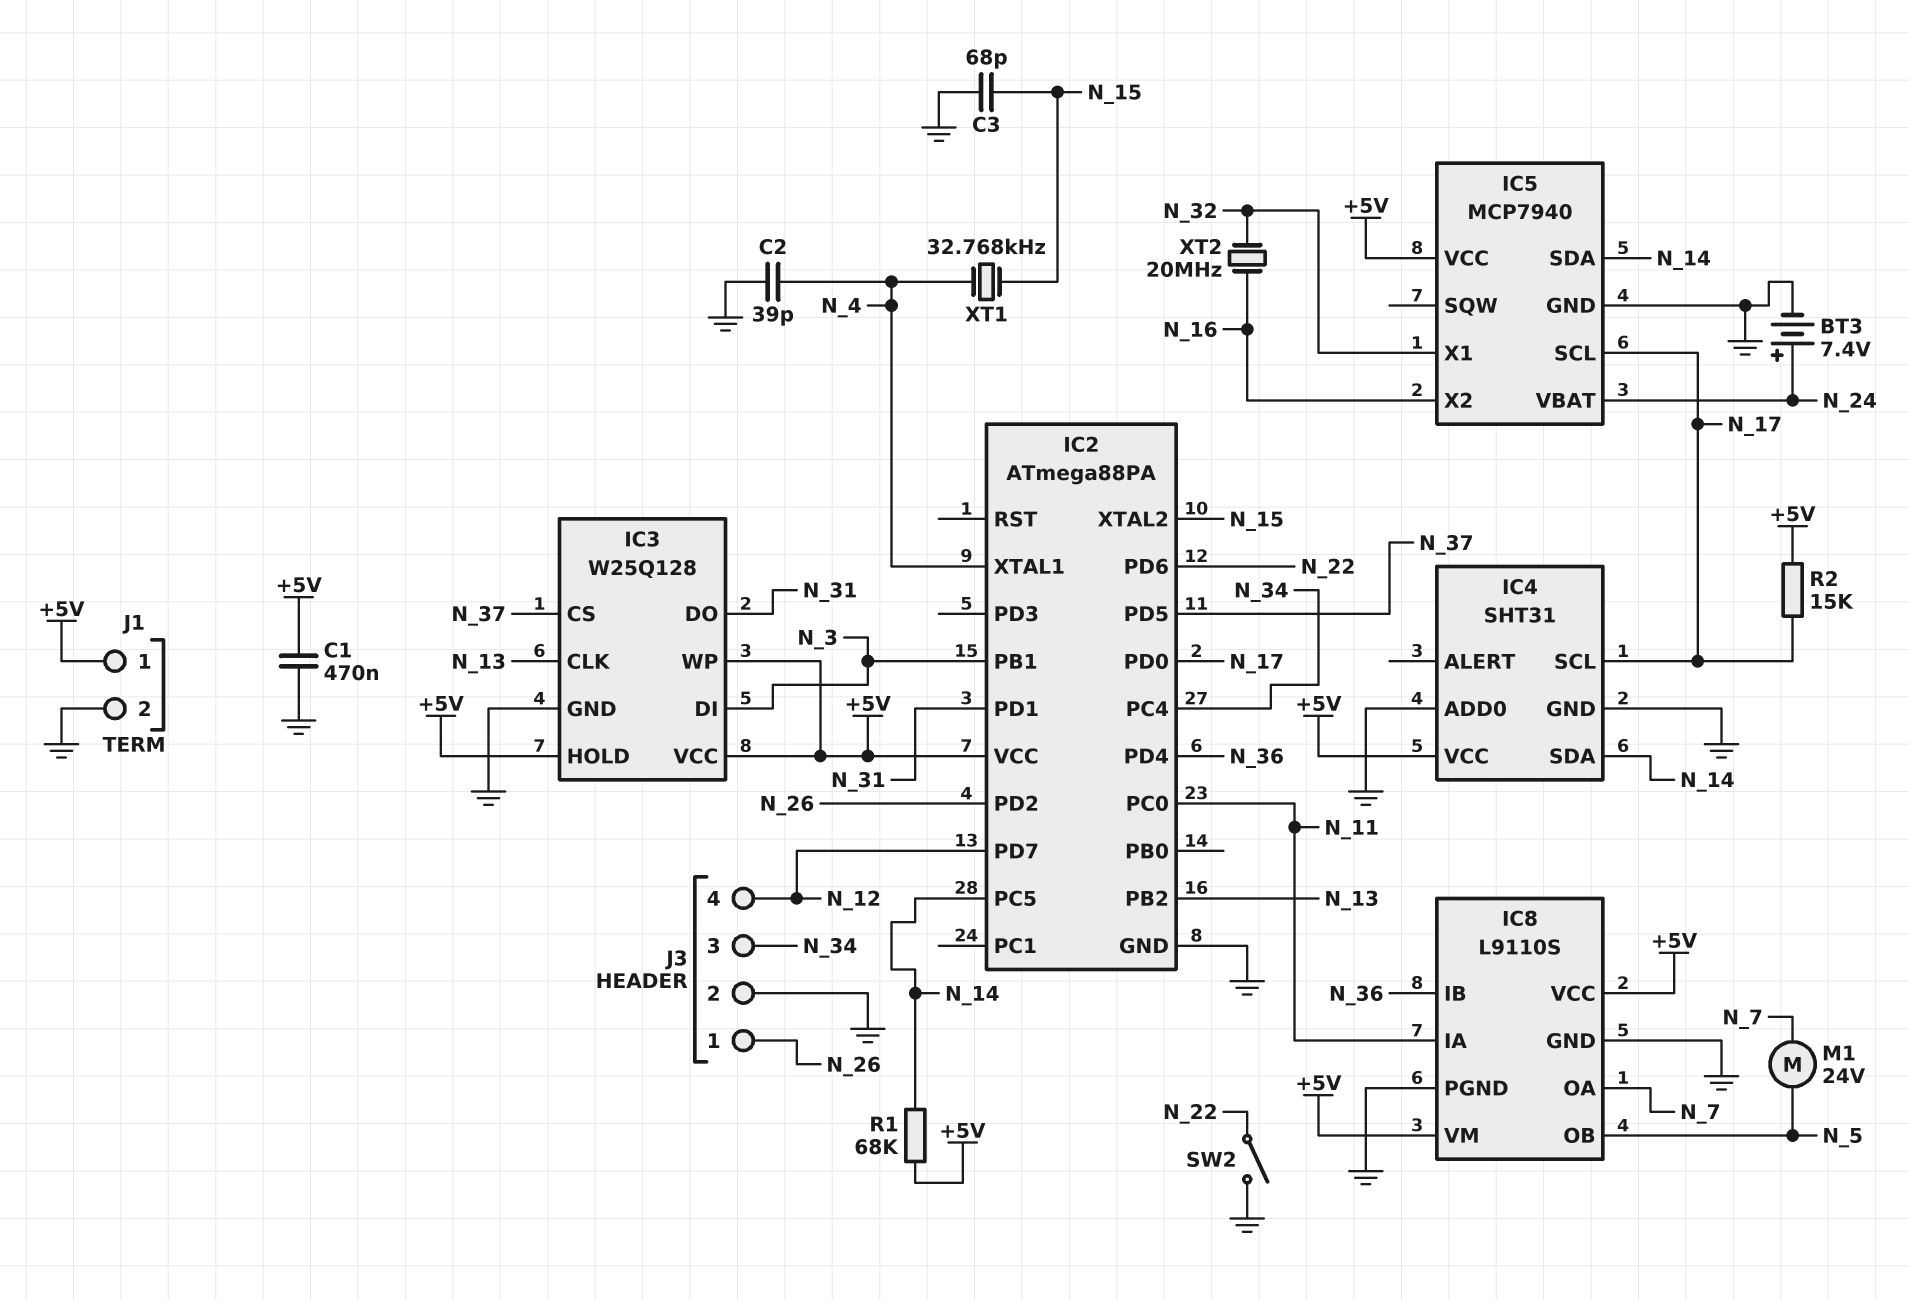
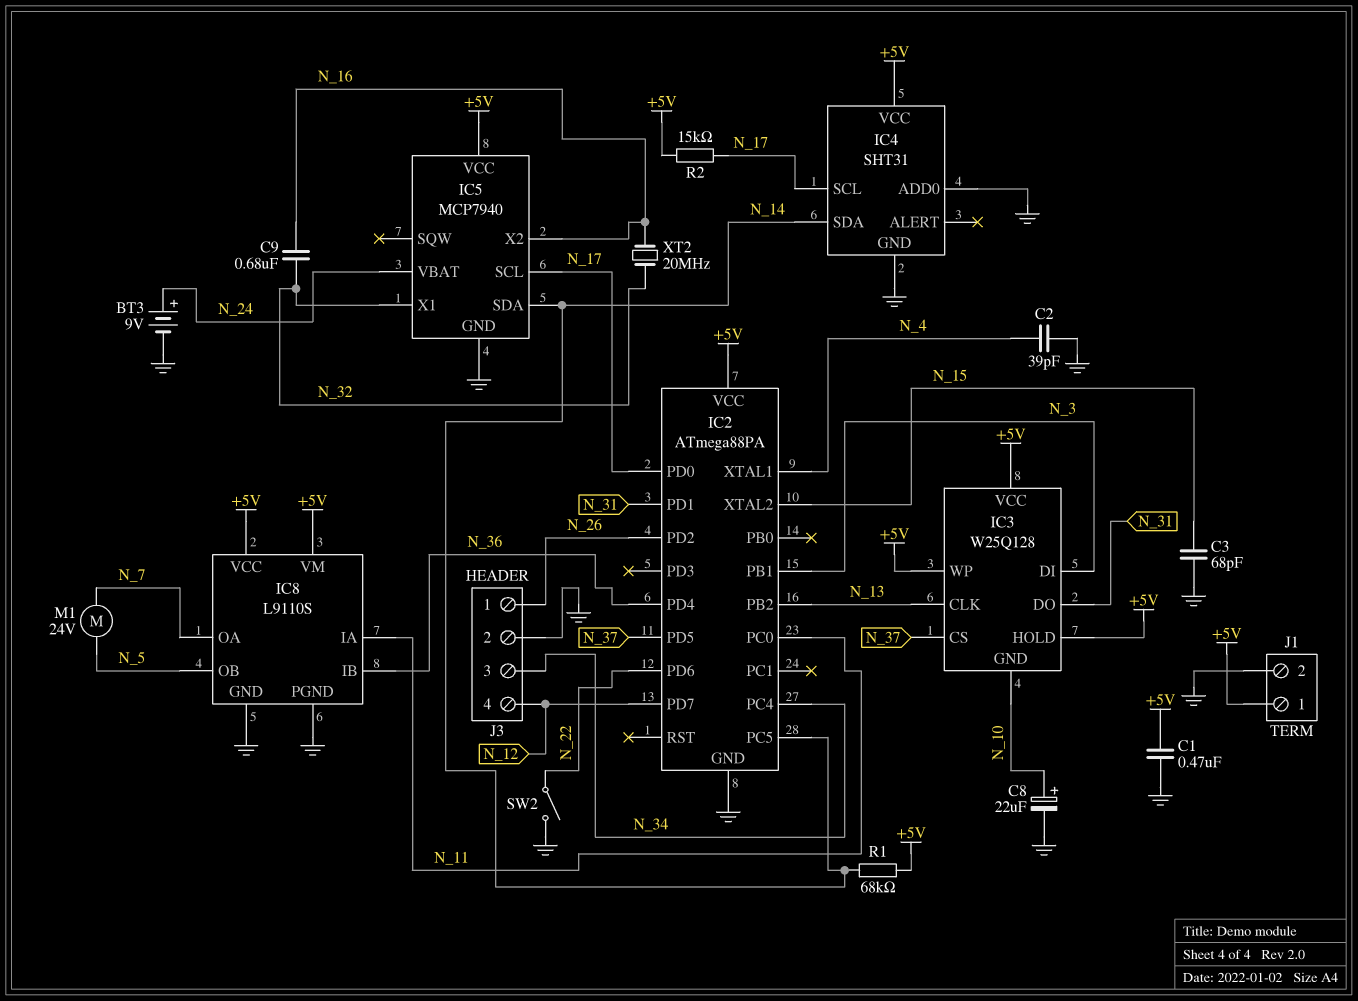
BT3: 7.4V (plus N_24, minus GND) -> 9V (plus N_24, minus GND)
C8: none -> 22uF (plus N_10, minus GND)
C9: none -> 680nF (N_16, N_32)
IC3 pin GND: GND -> N_10
XT1: 32.768kHz (N_4, N_15) -> none

